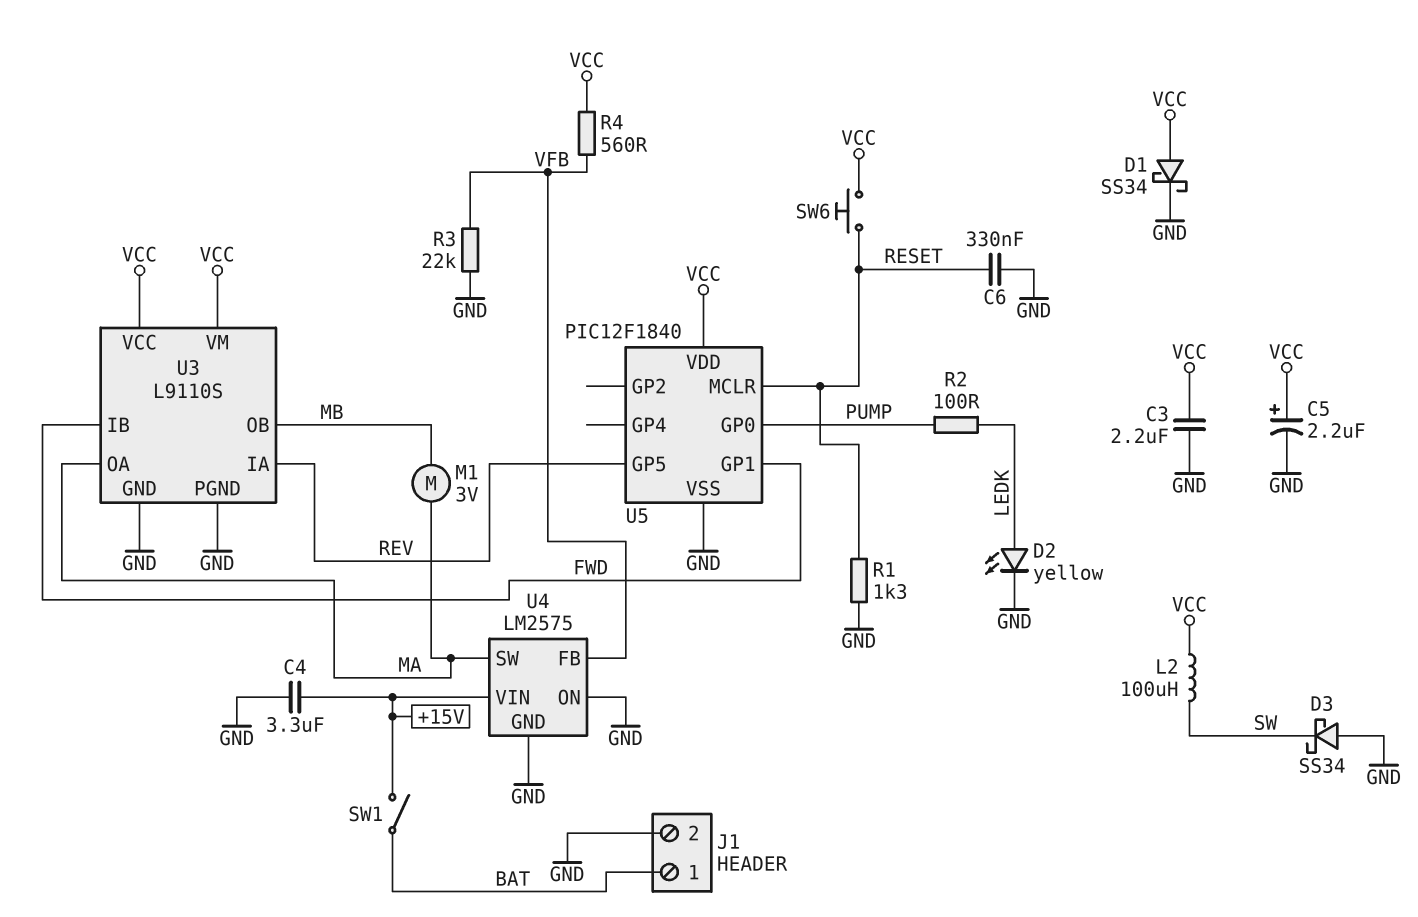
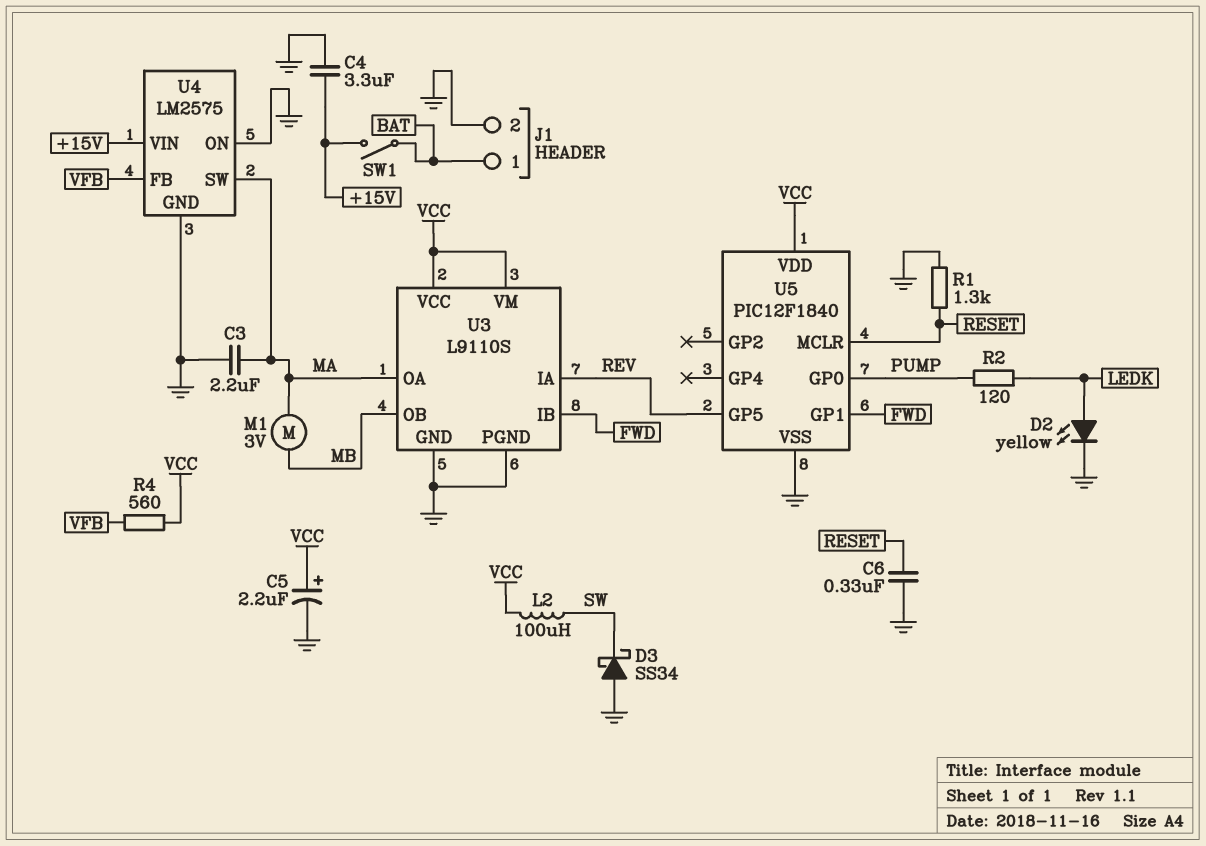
C3: 2.2uF (GND, VCC) -> 2.2uF (GND, MA)
D1: schottky SS34 (A VCC, K GND) -> none
R2: 100 (LEDK, PUMP) -> 120 (LEDK, PUMP)
R3: 22k (GND, VFB) -> none
SW6: button (RESET, VCC) -> none

